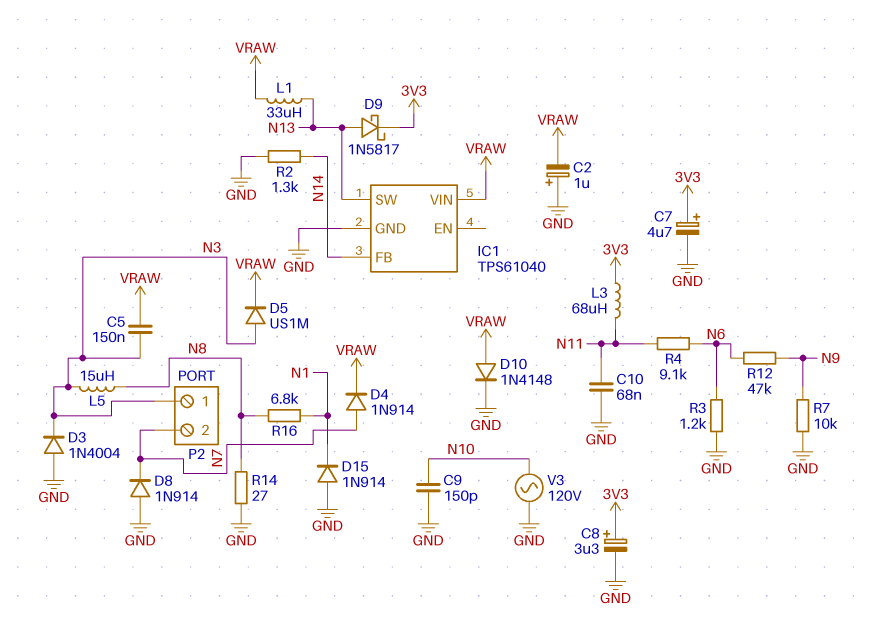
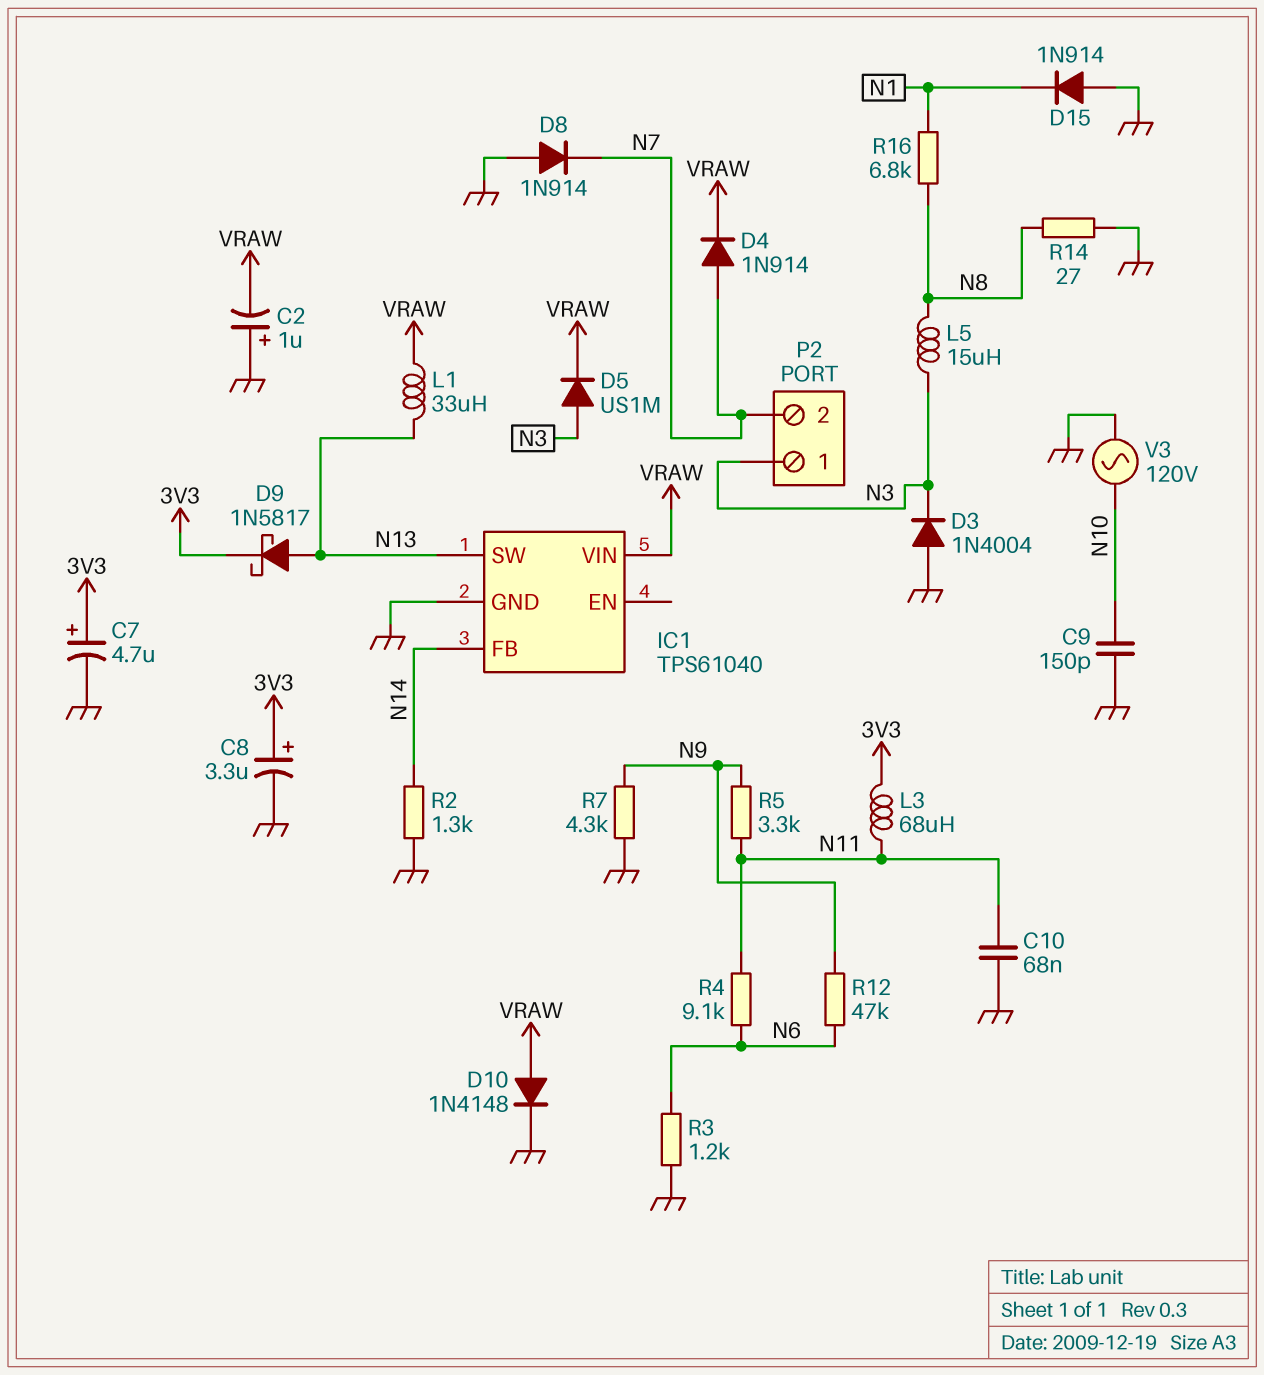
C5: 150nF (N3, VRAW) -> none
R5: none -> 3.3k (N9, N11)
R7: 10k (GND, N9) -> 4.3k (GND, N9)

